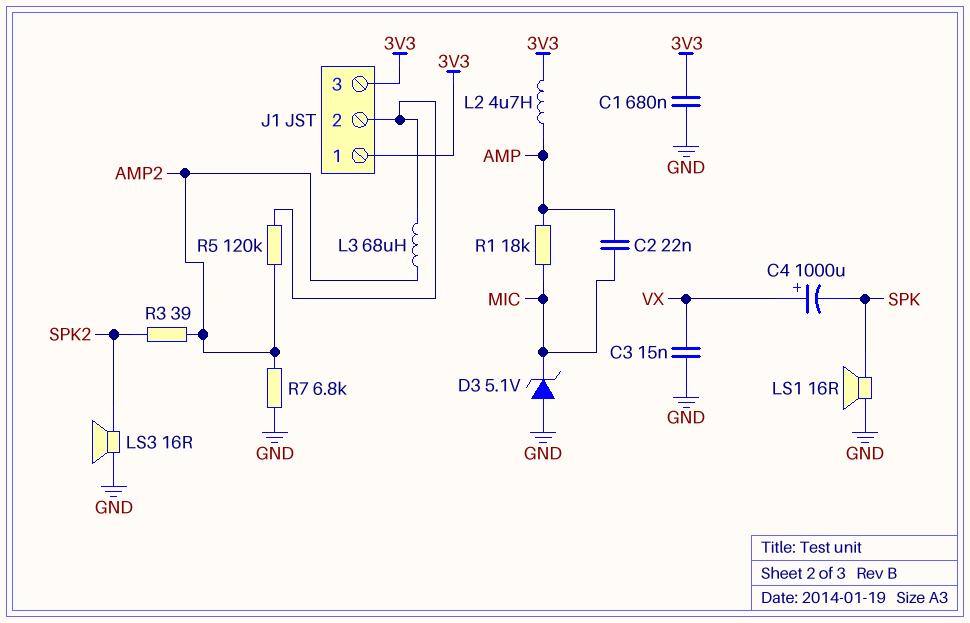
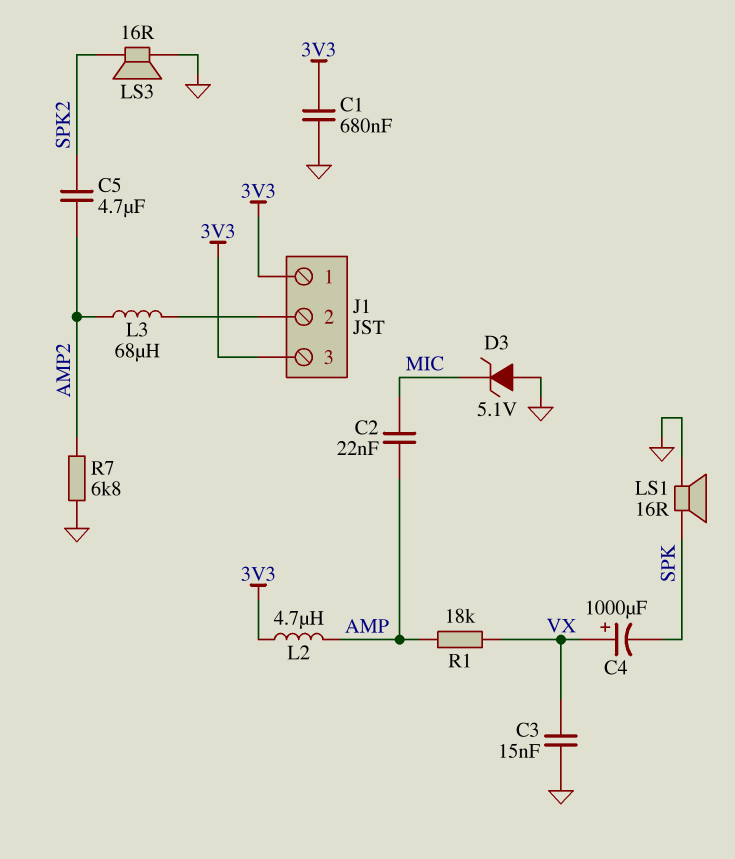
C5: none -> 4.7uF (AMP2, SPK2)
R1: 18k (AMP, MIC) -> 18k (AMP, VX)
R3: 39 (AMP2, SPK2) -> none
R5: 120k (AMP2, J1/2) -> none

